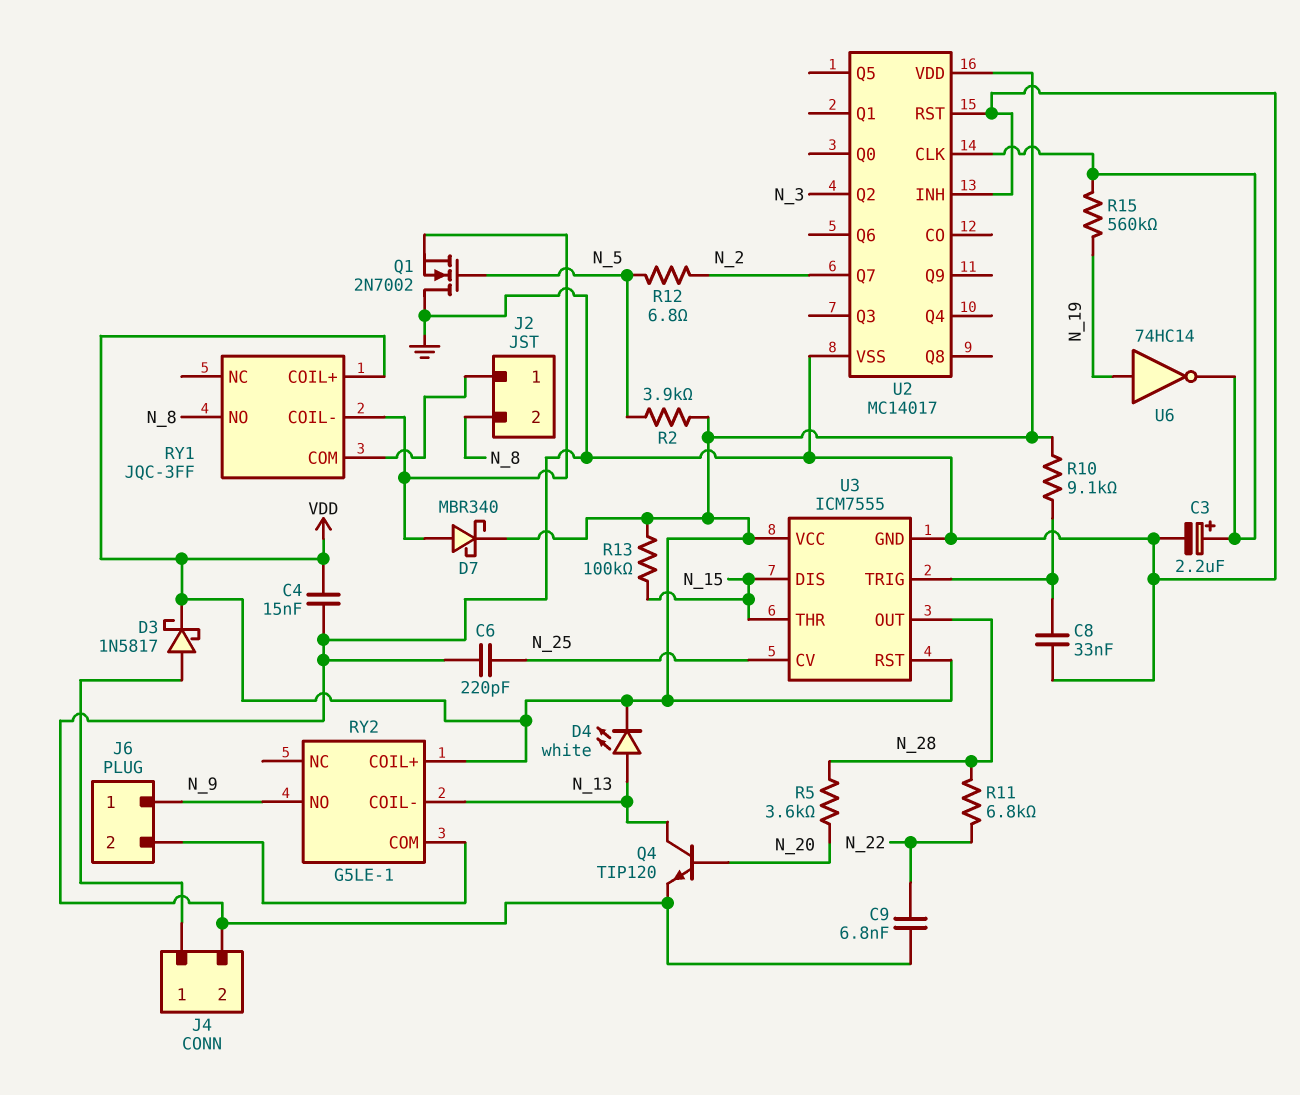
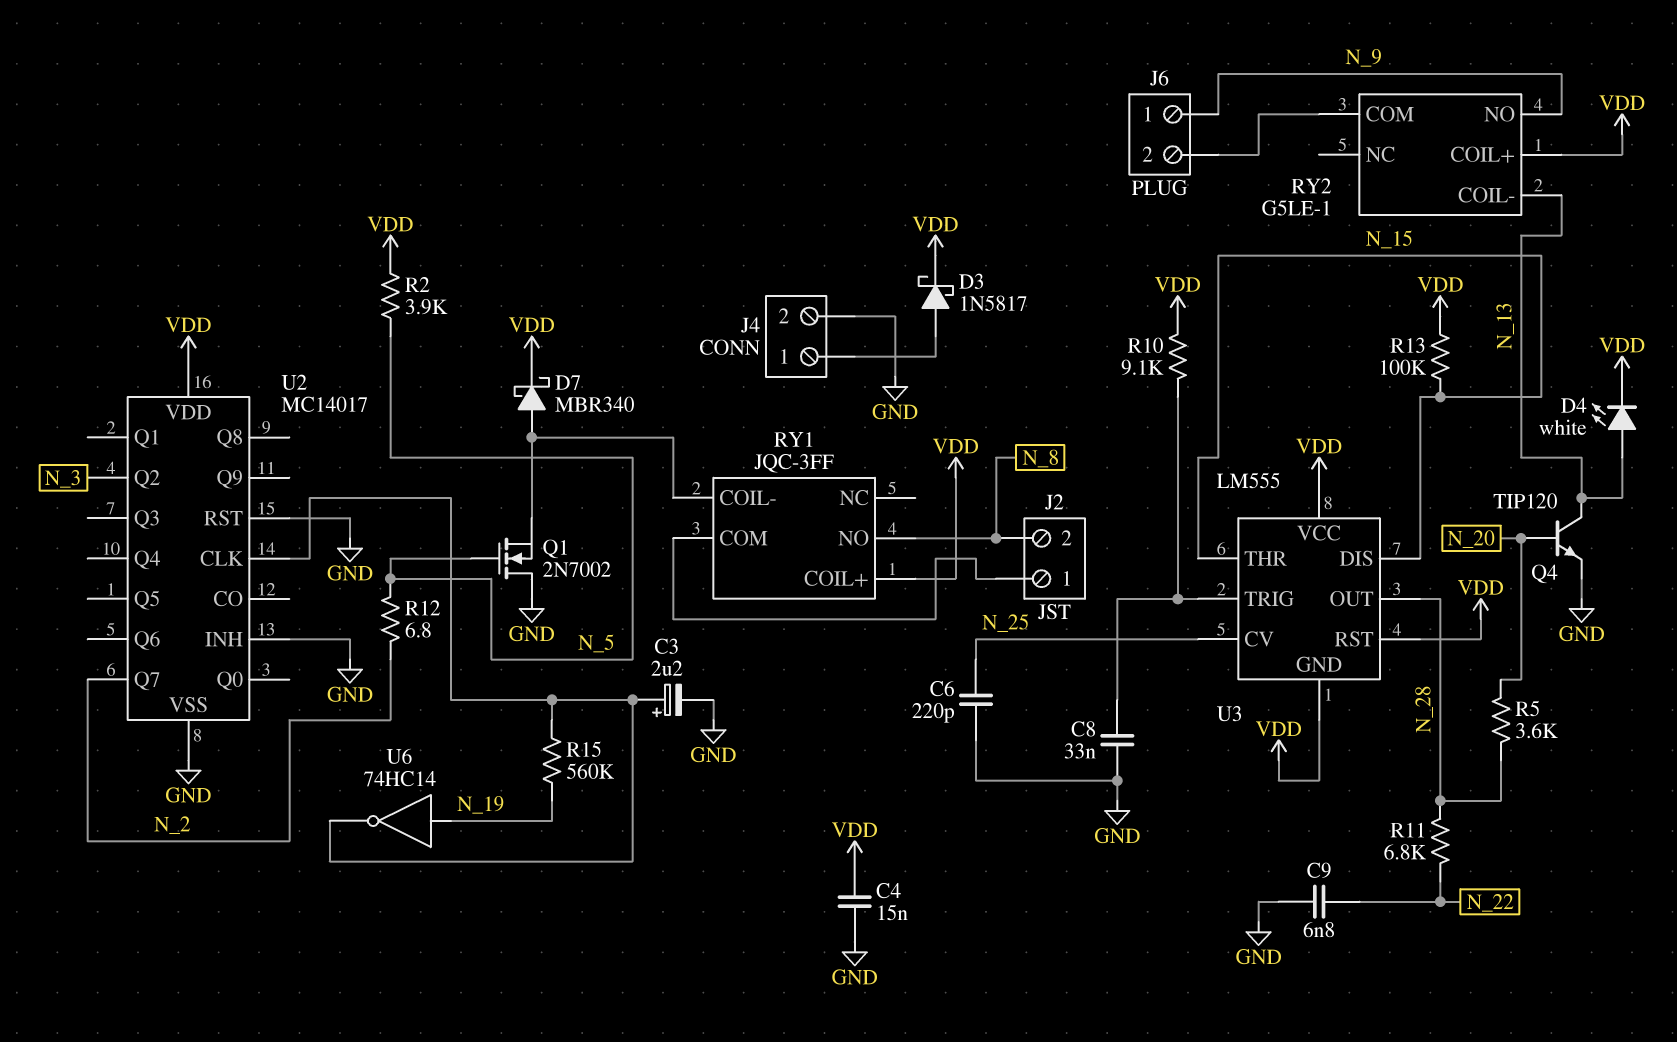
U3: ICM7555 -> LM555
U3 pin GND: GND -> VDD

